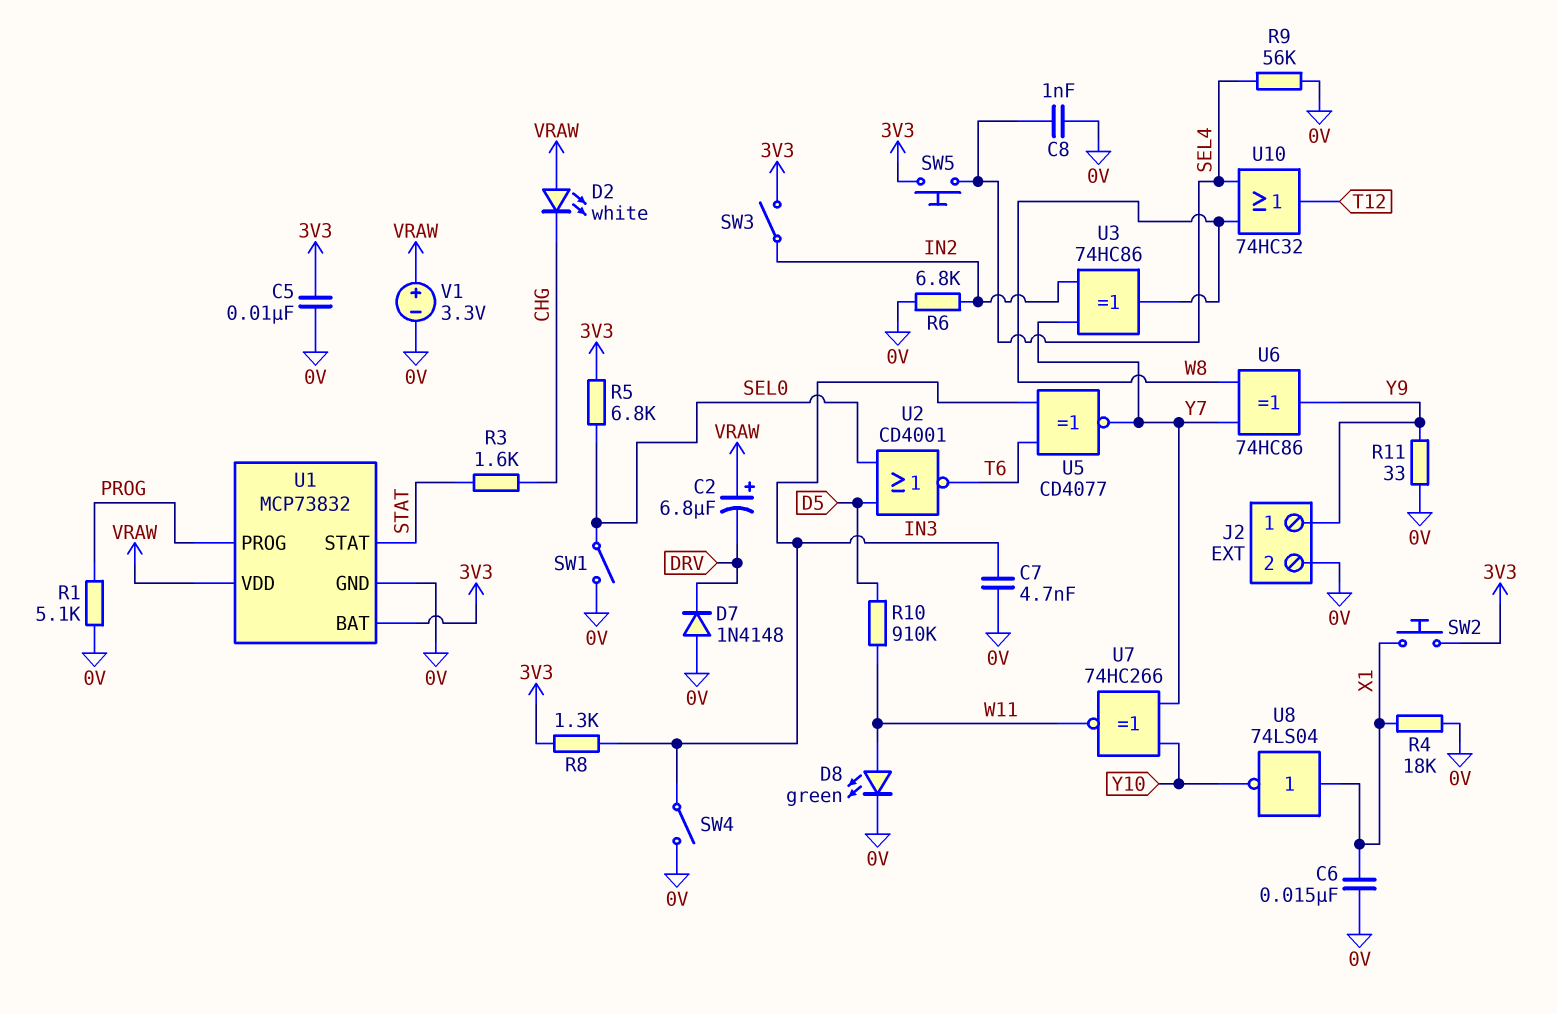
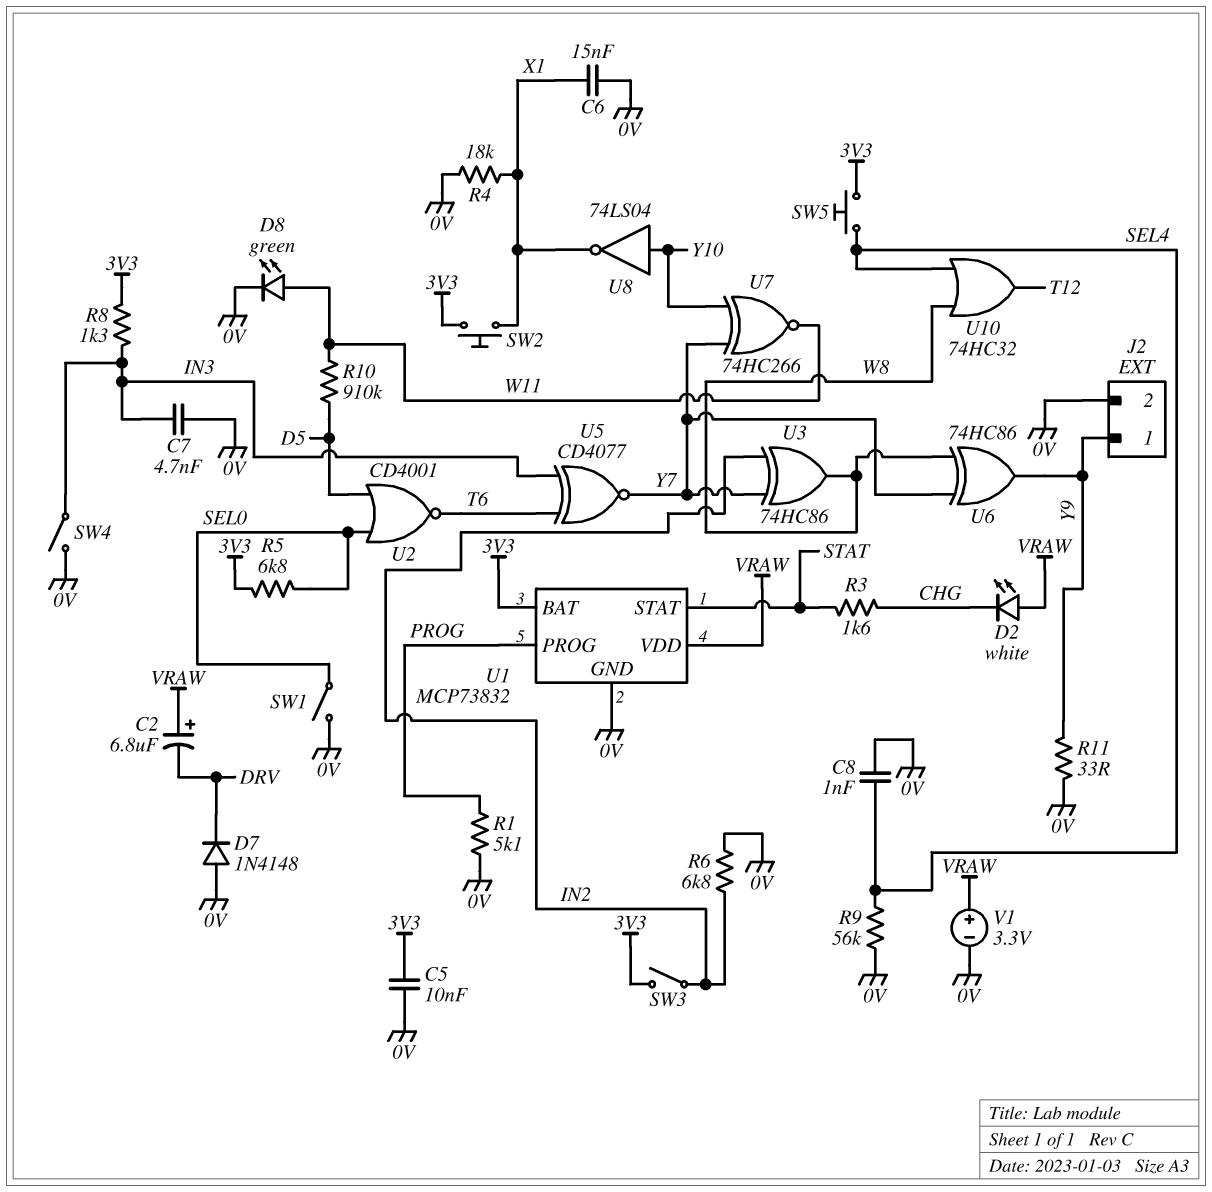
U8: NOT 74LS04 (in X1, out Y10) -> NOT 74LS04 (in Y10, out X1)

